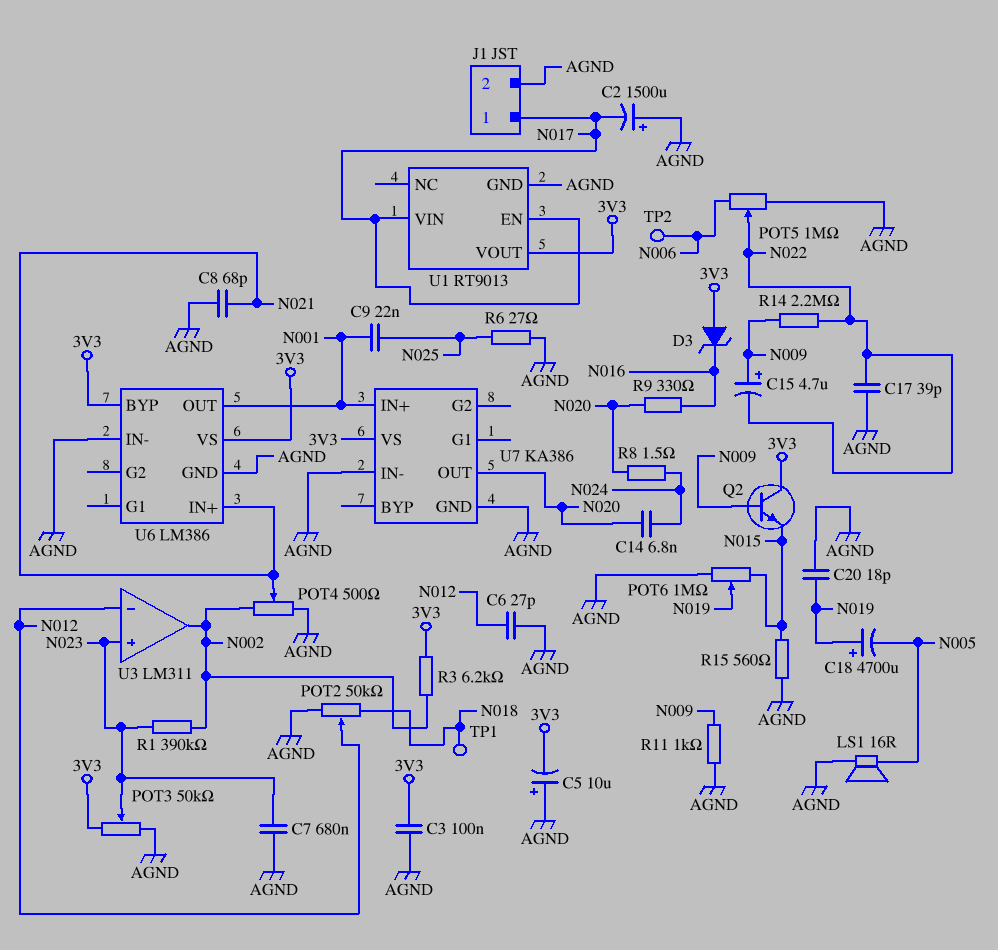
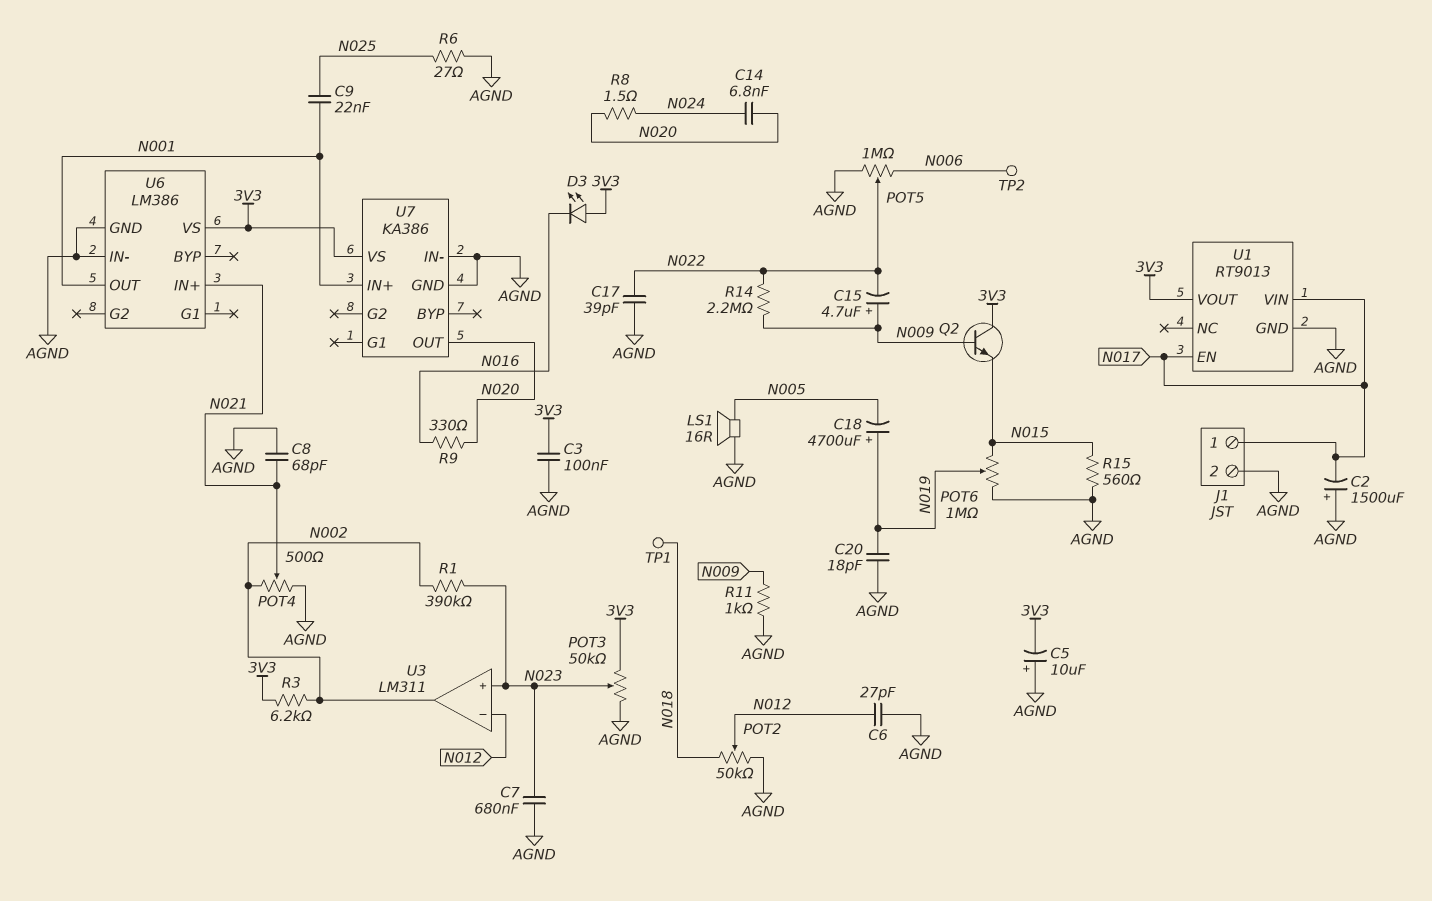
D3: zener (A 3V3, K N016) -> LED (A 3V3, K N016)
U6 pin BYP: 3V3 -> none

